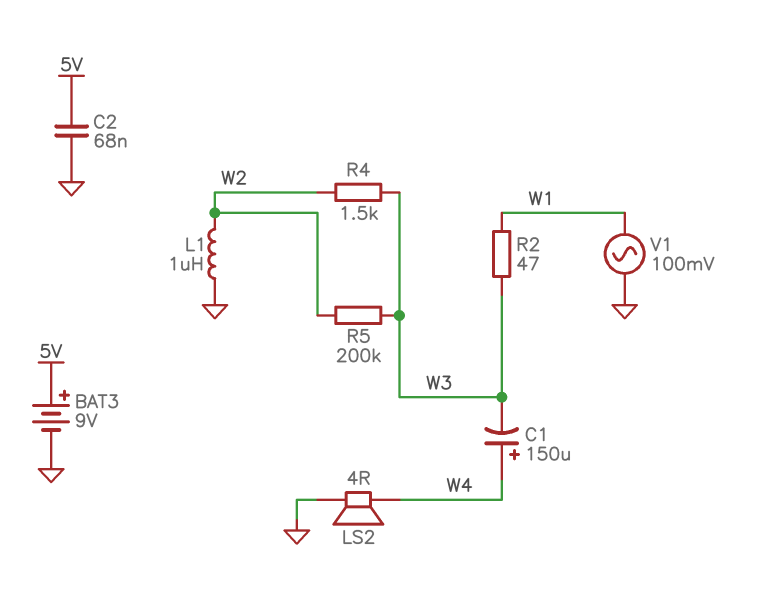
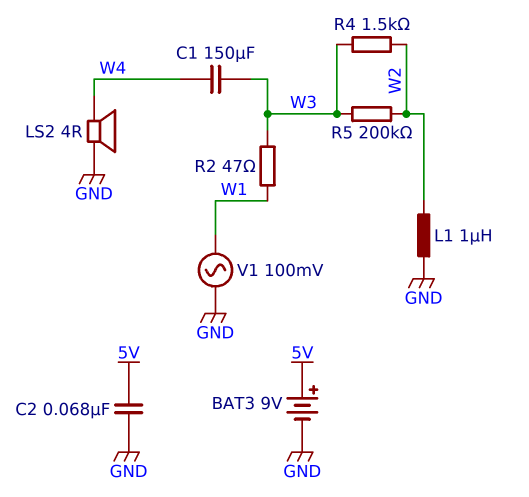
C1: 150uF (plus W4, minus W3) -> 150uF (W3, W4)

